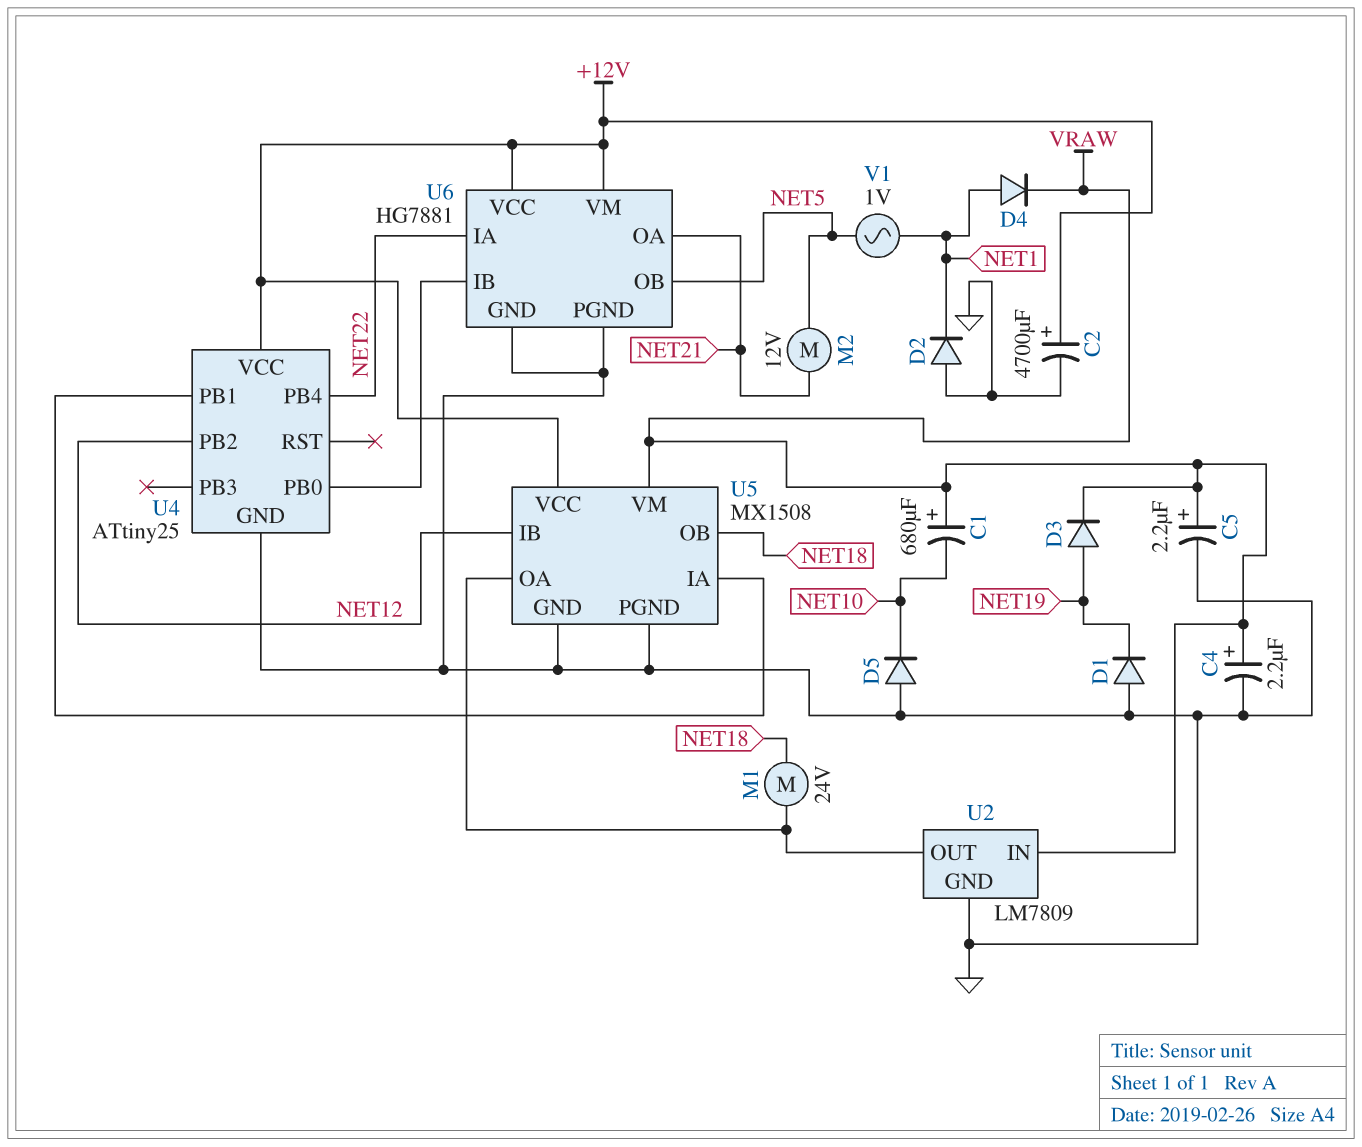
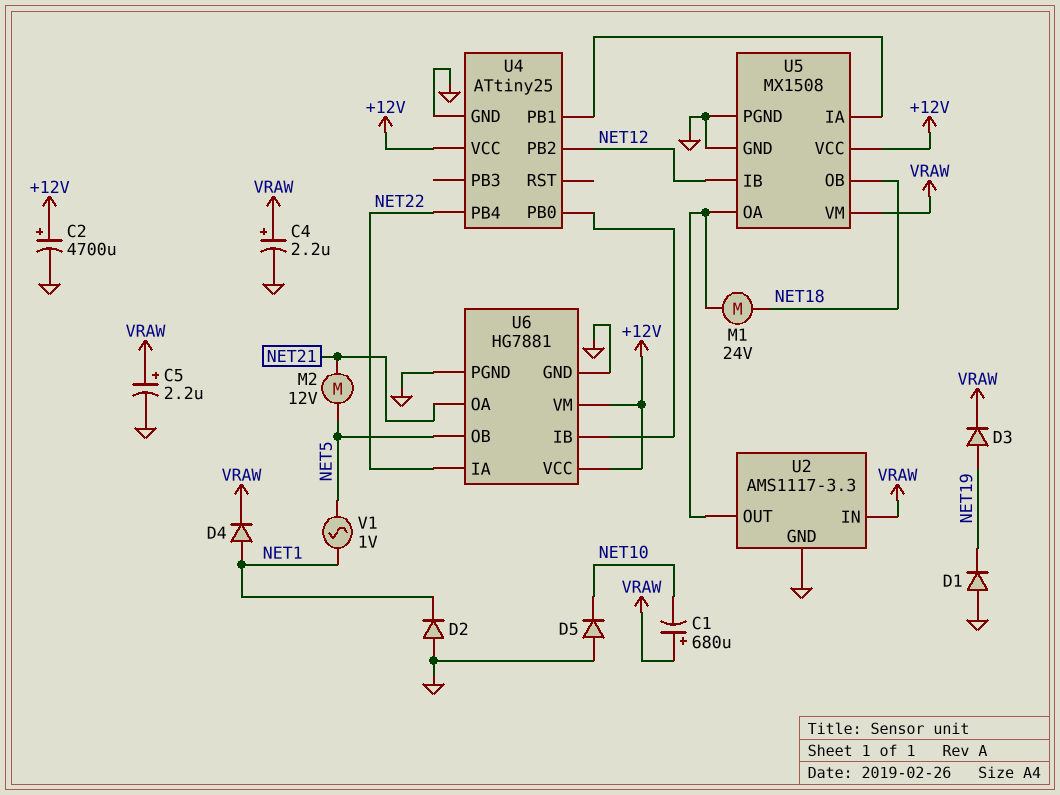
U2: LM7809 -> AMS1117-3.3

